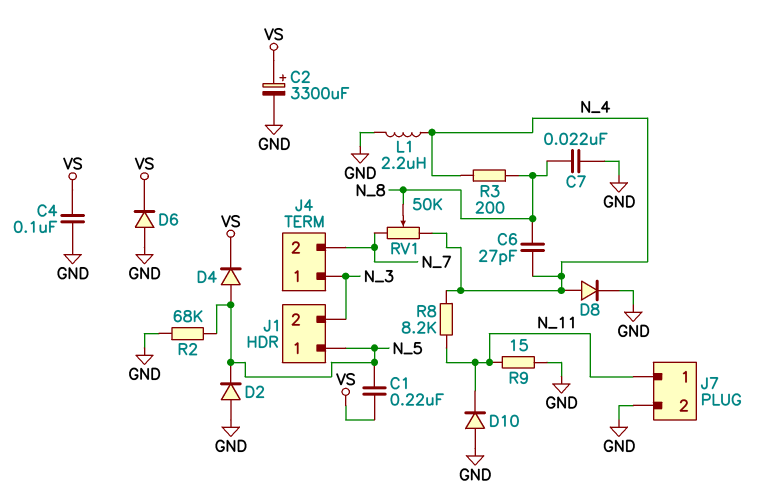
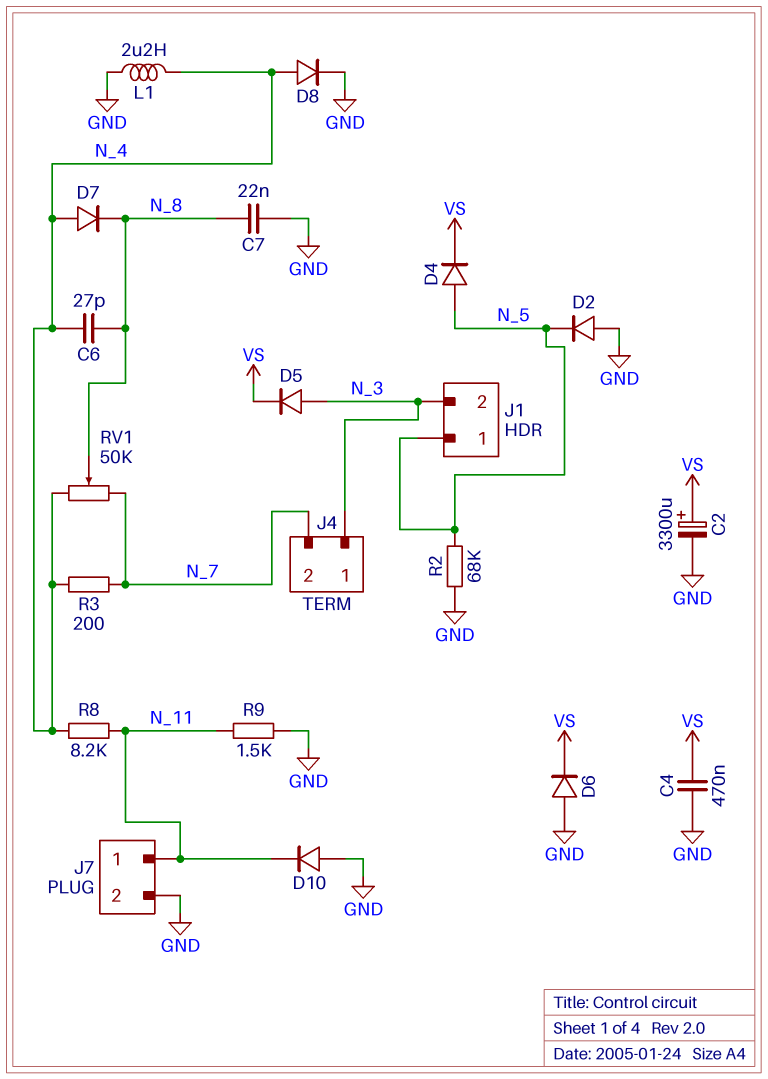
C1: 220nF (N_5, VS) -> none
C4: 100nF (GND, VS) -> 470nF (GND, VS)
D5: none -> diode (A N_3, K VS)
D7: none -> diode (A N_4, K N_8)
R3: 200 (N_4, N_8) -> 200 (N_4, N_7)
R9: 15 (GND, N_11) -> 1.5k (GND, N_11)

